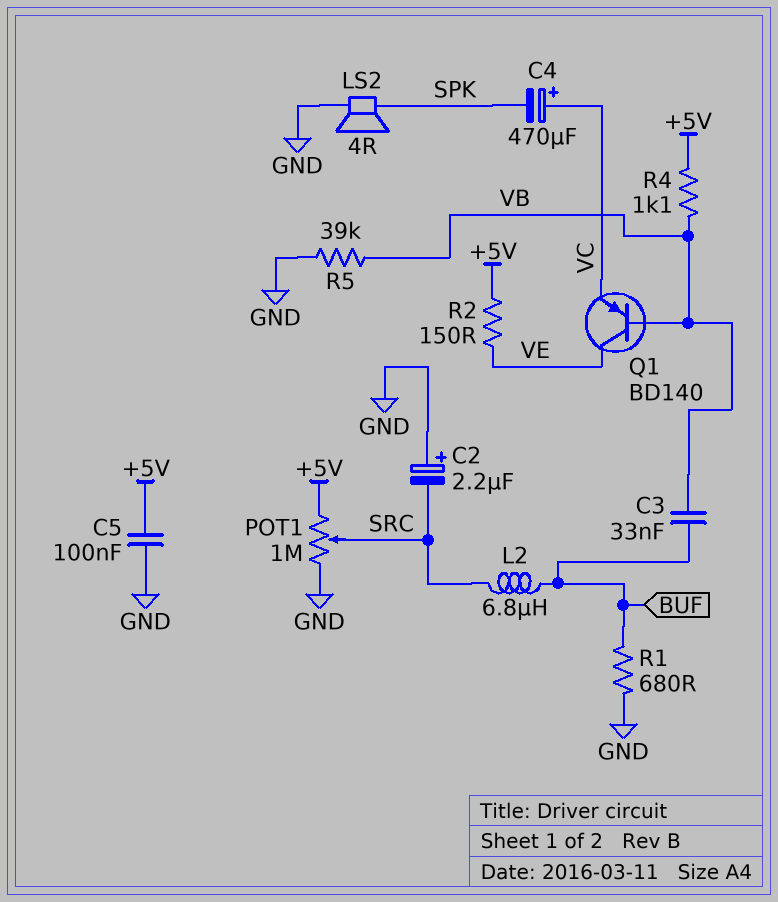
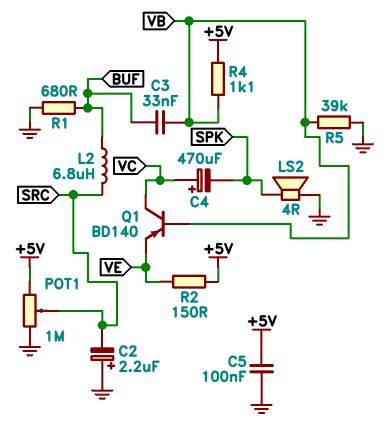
Q1: PNP BD140 (B VB, C VE, E VC) -> PNP BD140 (B VB, C VC, E VE)

